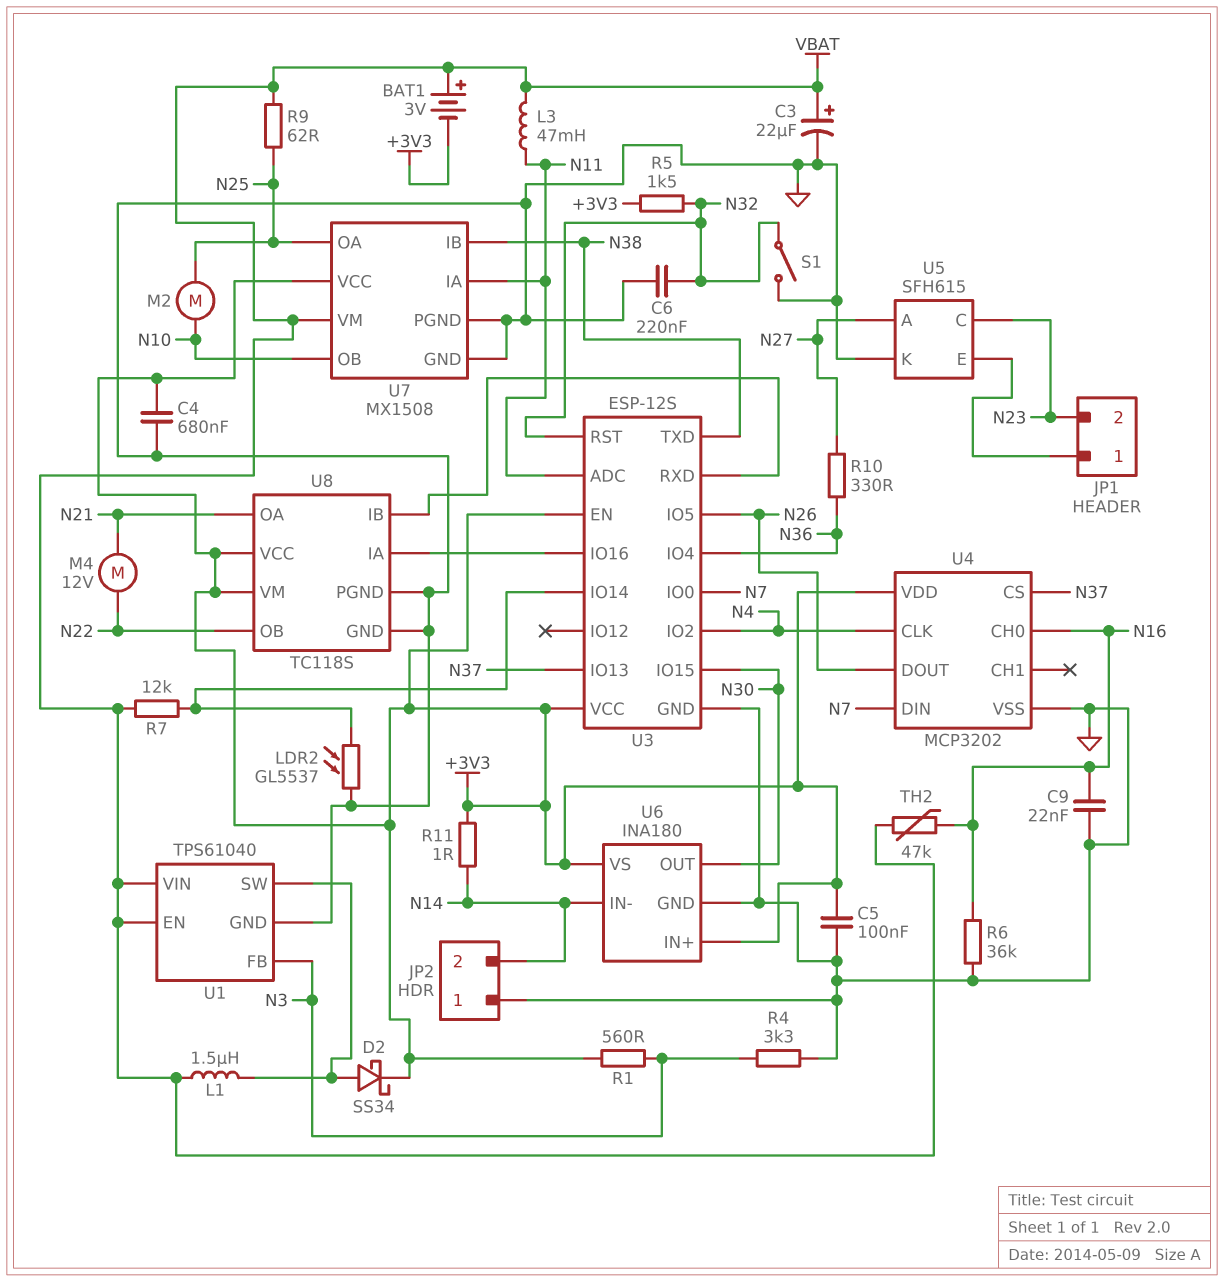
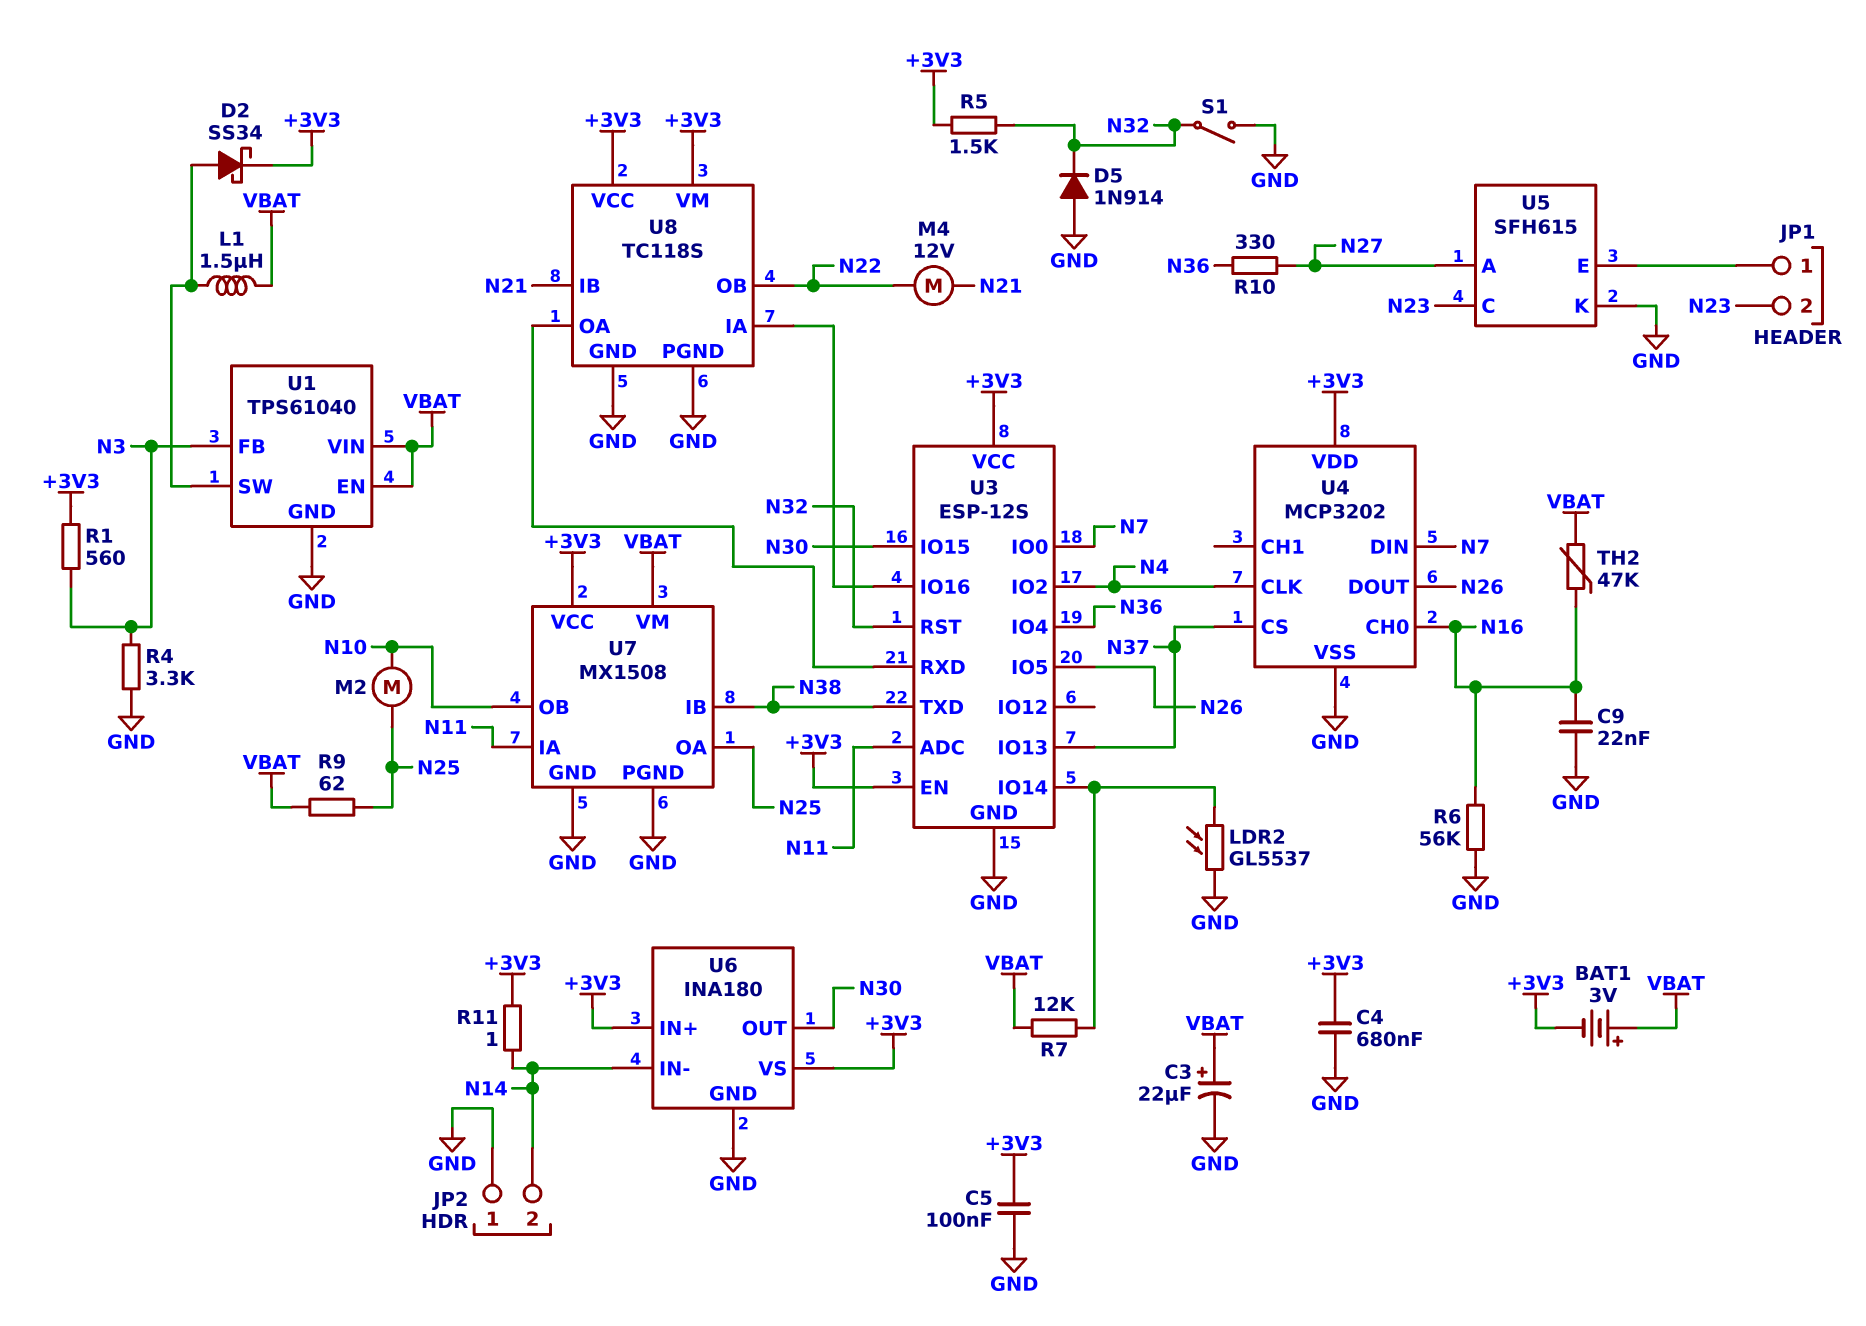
C6: 220nF (GND, N32) -> none
D5: none -> diode 1N914 (A GND, K N32)
L3: 47mH (N11, VBAT) -> none
R6: 36k (GND, N16) -> 56k (GND, N16)
U8 pin IB: U3/RXD -> N21
U8 pin OA: N21 -> U3/RXD

